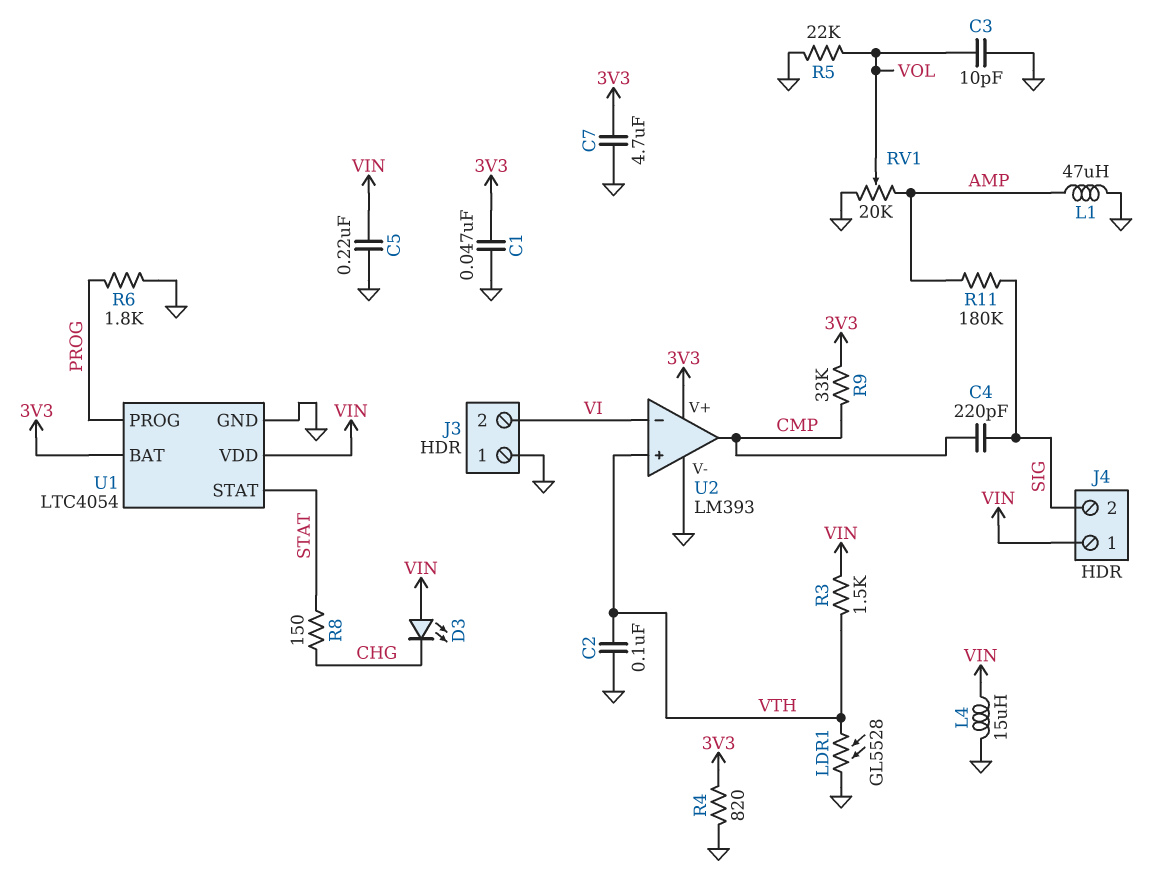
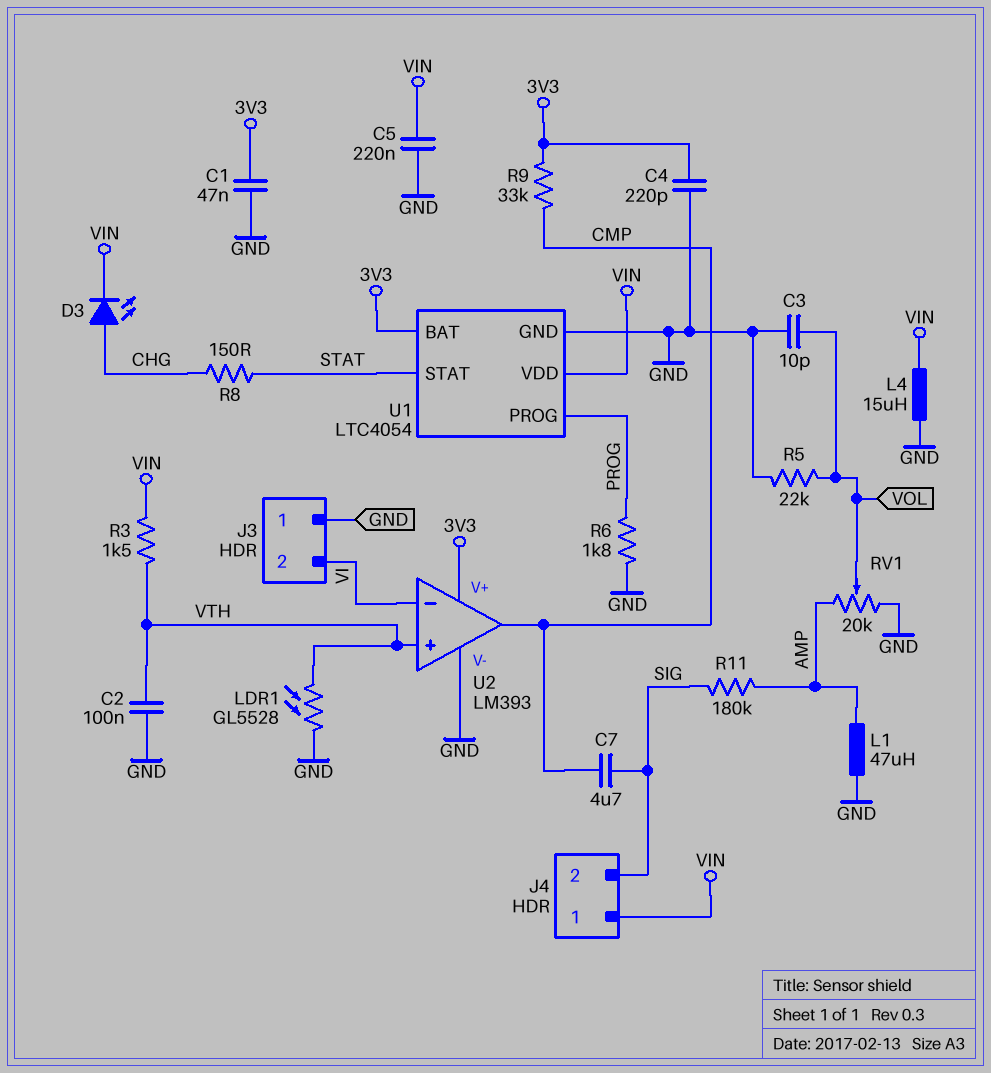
C4: 220pF (CMP, SIG) -> 220pF (3V3, GND)
C7: 4.7uF (3V3, GND) -> 4.7uF (CMP, SIG)
D3: LED (A VIN, K CHG) -> LED (A CHG, K VIN)
R4: 820 (3V3, GND) -> none

